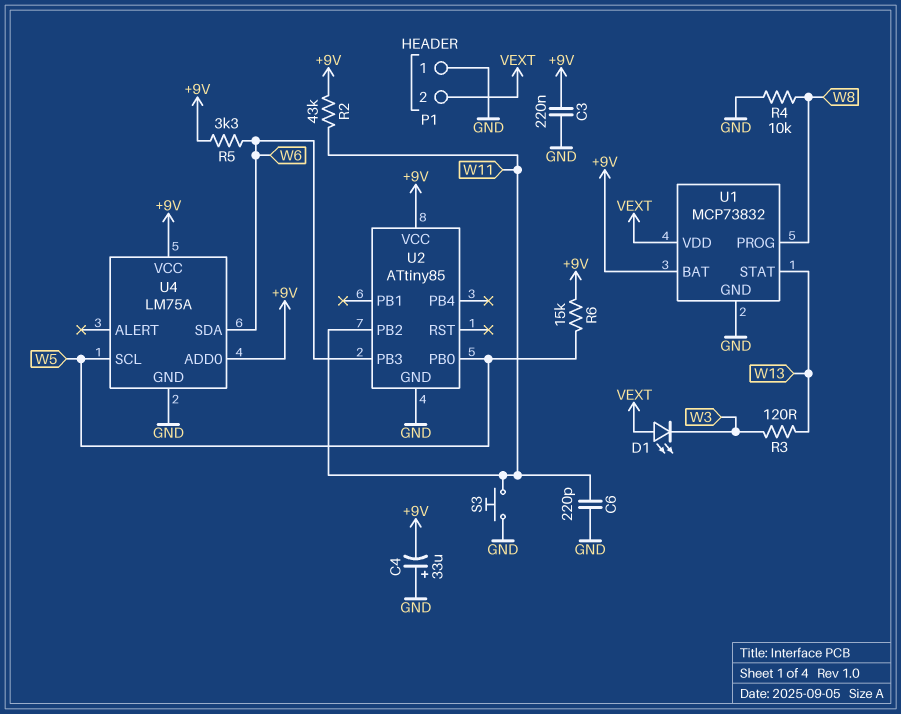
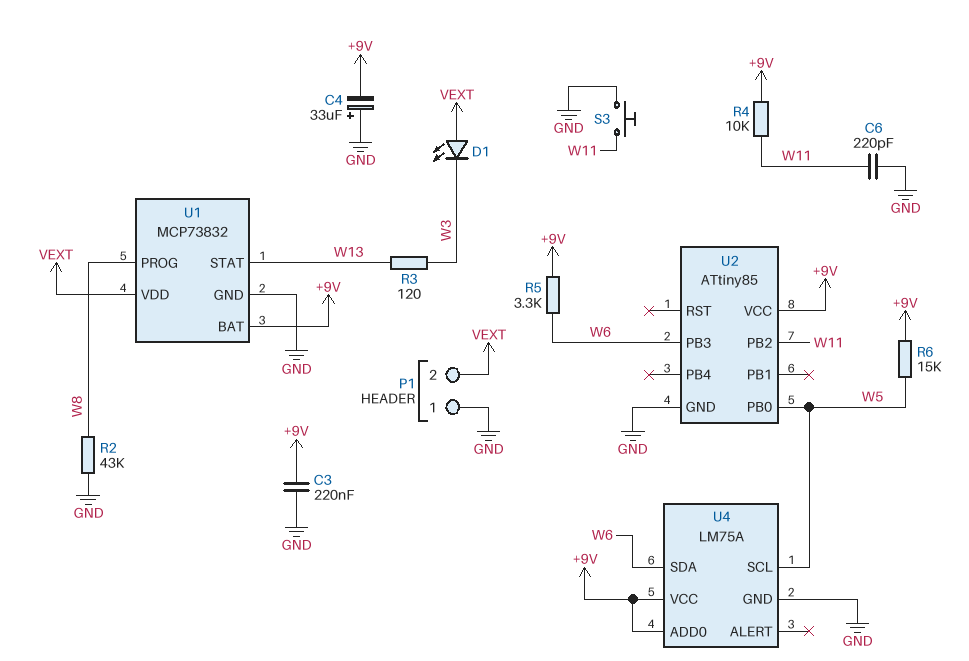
R2: 43k (+9V, W11) -> 43k (GND, W8)
R4: 10k (GND, W8) -> 10k (+9V, W11)

